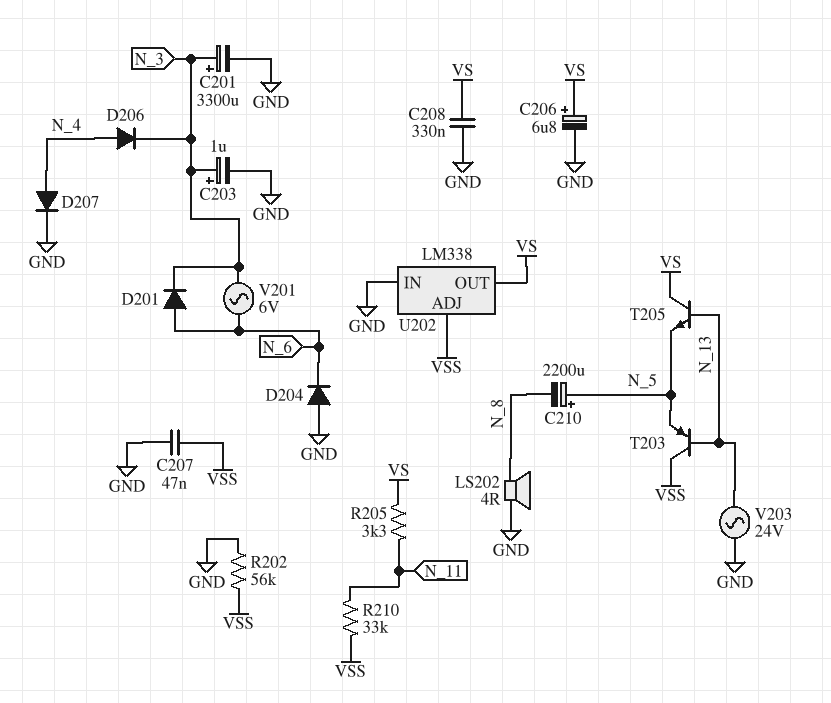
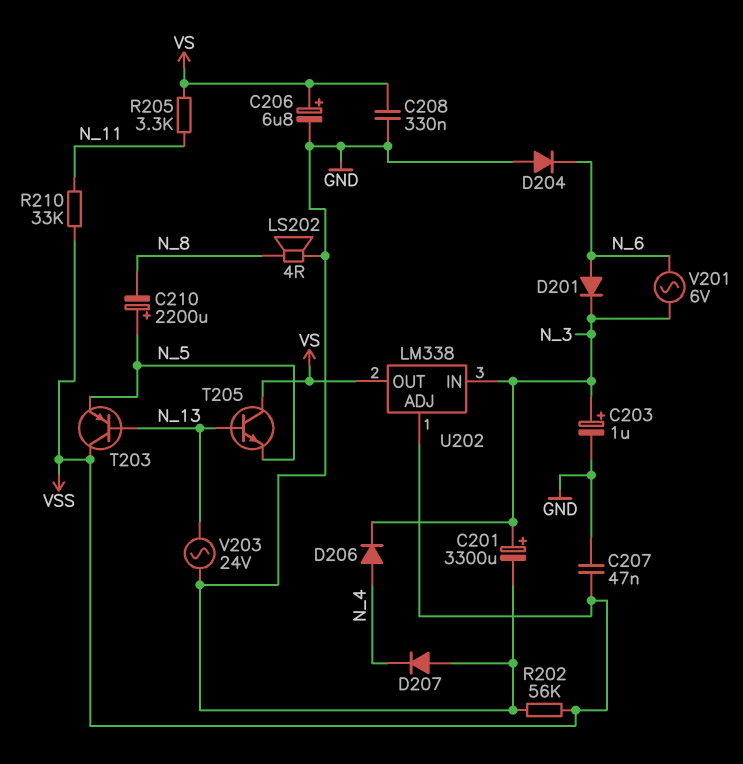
D207: diode (A N_4, K GND) -> diode (A GND, K N_4)
U202 pin IN: GND -> N_3

